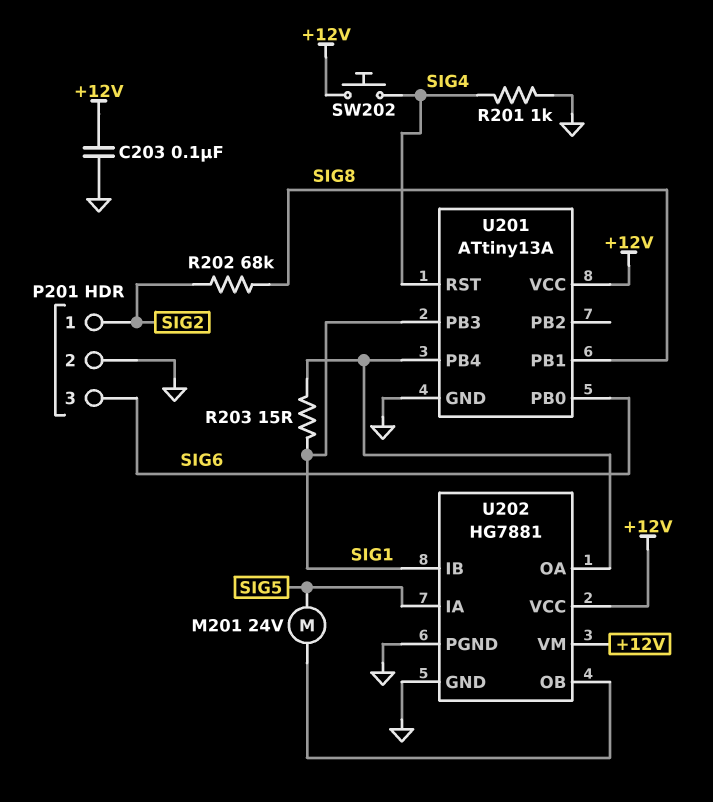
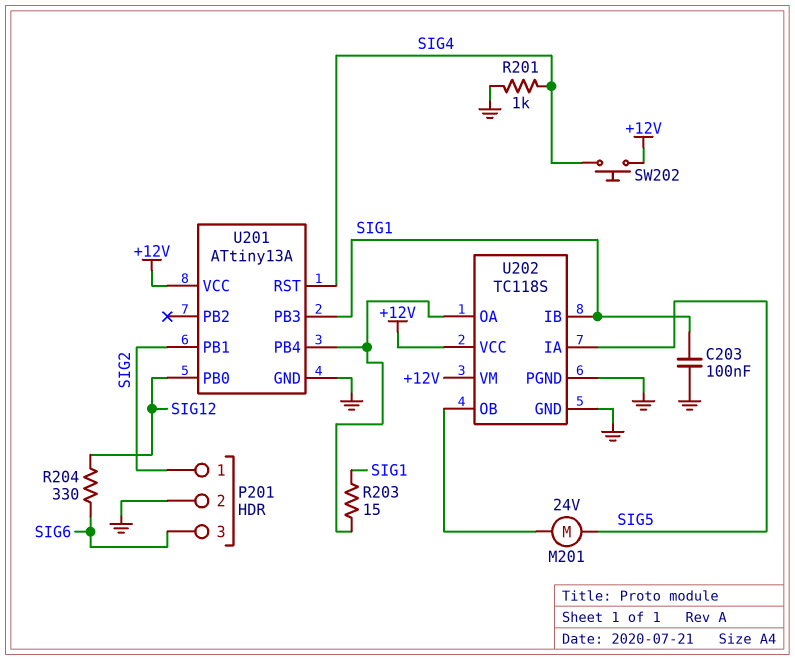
C203: 100nF (+12V, GND) -> 100nF (GND, SIG1)
R202: 68k (SIG2, SIG8) -> none
R204: none -> 330 (SIG6, SIG12)
U201 pin PB0: SIG6 -> SIG12
U201 pin PB1: SIG8 -> SIG2
U202: HG7881 -> TC118S

